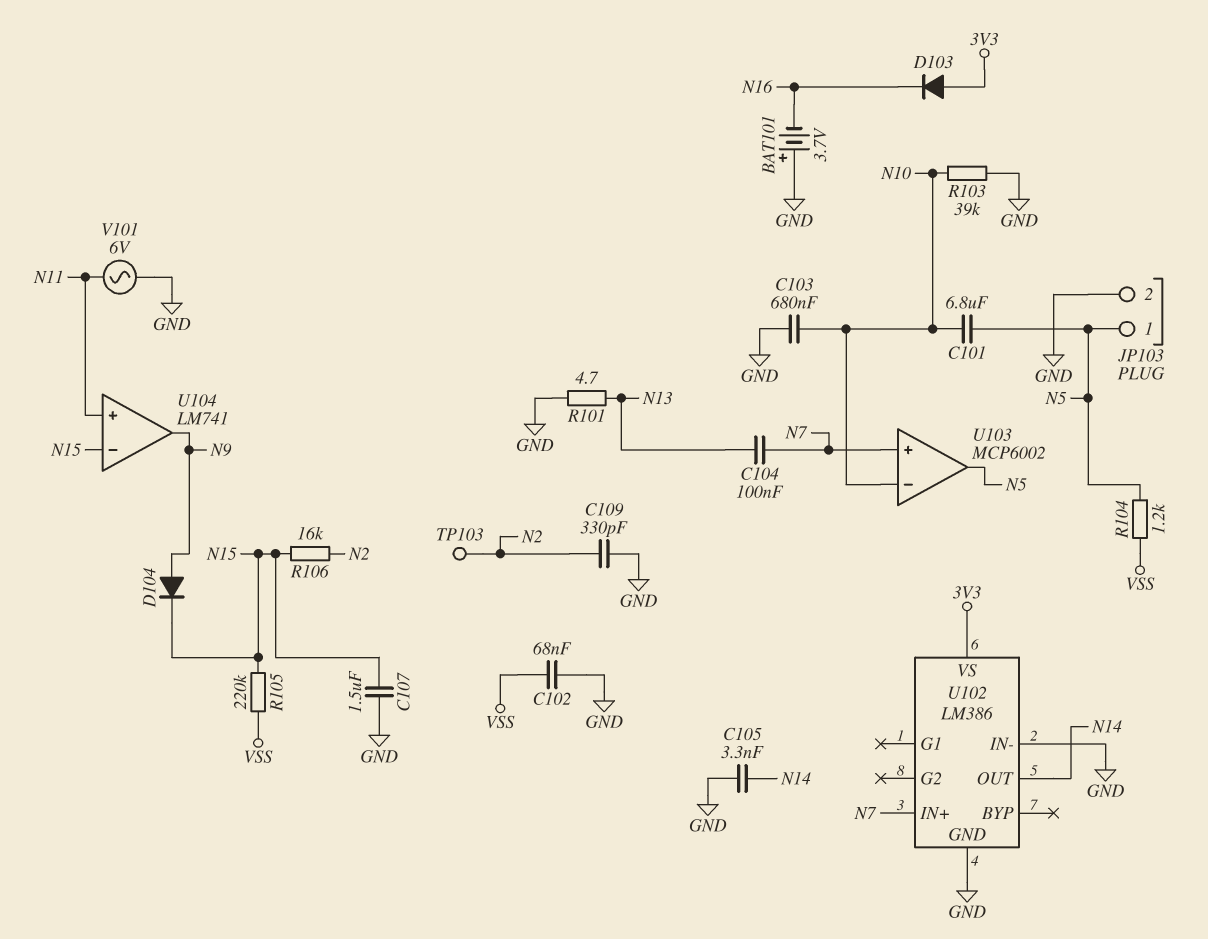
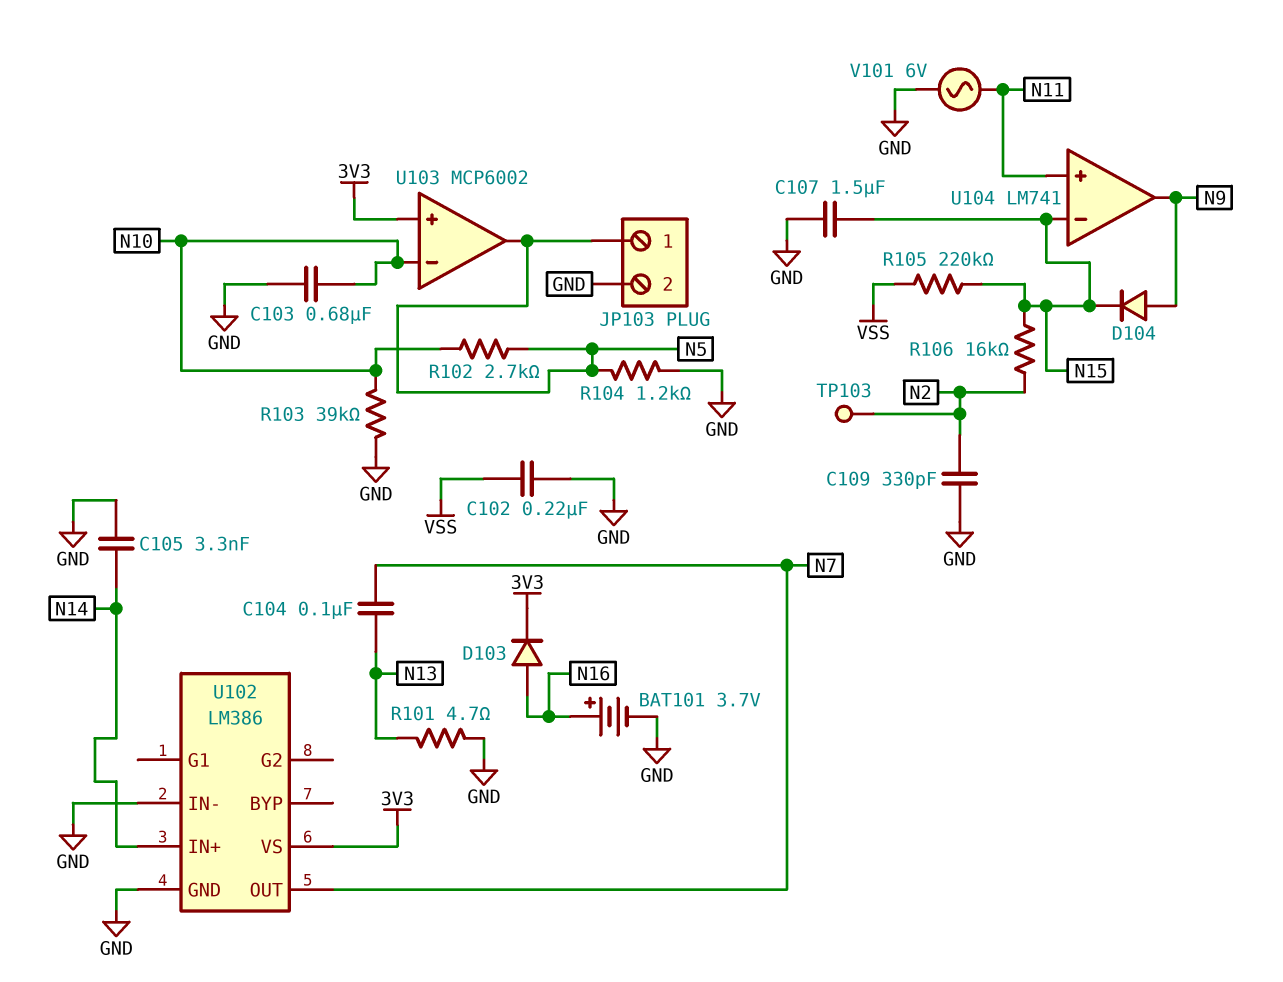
BAT101: 3.7V (plus GND, minus N16) -> 3.7V (plus N16, minus GND)
C101: 6.8uF (N5, N10) -> none
C102: 68nF (GND, VSS) -> 220nF (GND, VSS)
D103: diode (A 3V3, K N16) -> diode (A N16, K 3V3)
R102: none -> 2.7k (N5, N10)
R104: 1.2k (N5, VSS) -> 1.2k (GND, N5)
U102 pin IN+: N7 -> N14
U102 pin OUT: N14 -> N7
U103 pin in+: N7 -> 3V3

